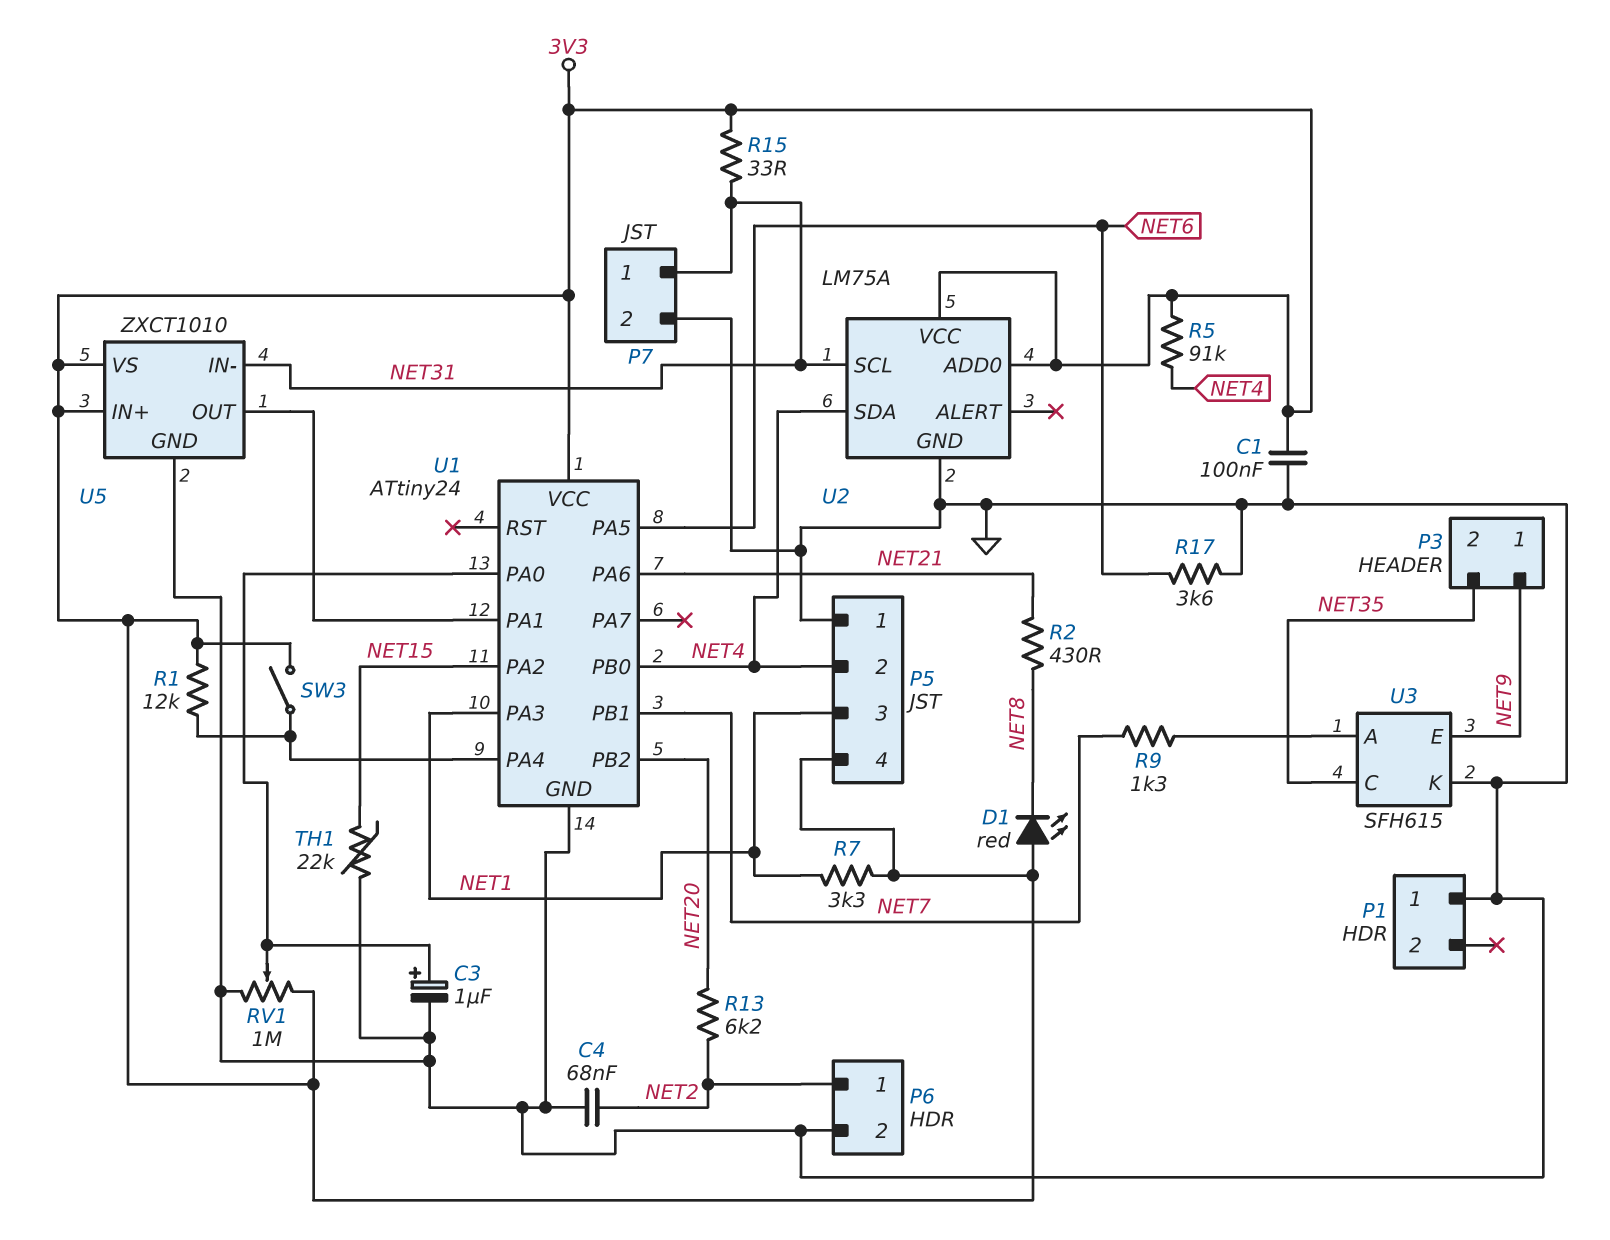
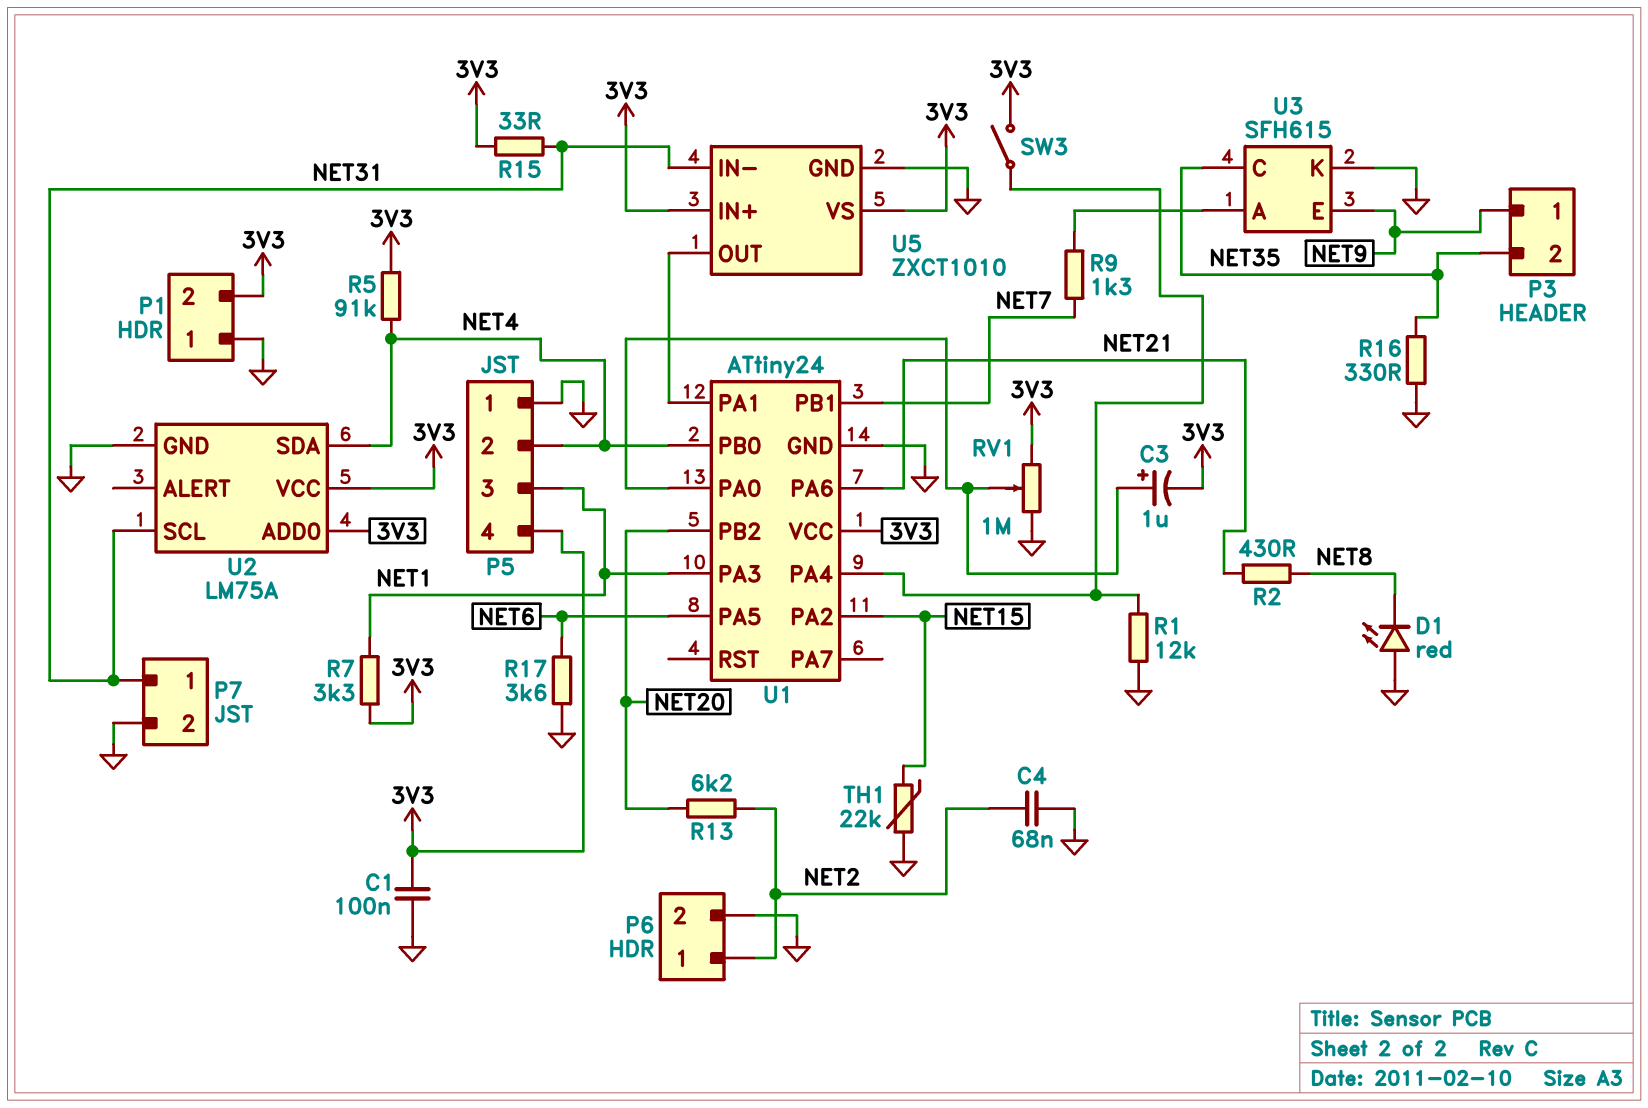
C3: 1uF (plus U1/PA0, minus GND) -> 1uF (plus U1/PA0, minus 3V3)
D1: LED red (A 3V3, K NET8) -> LED red (A GND, K NET8)
P1 pin 2: none -> 3V3
R1: 12k (3V3, U1/PA4) -> 12k (GND, U1/PA4)
R16: none -> 330 (GND, NET35)

